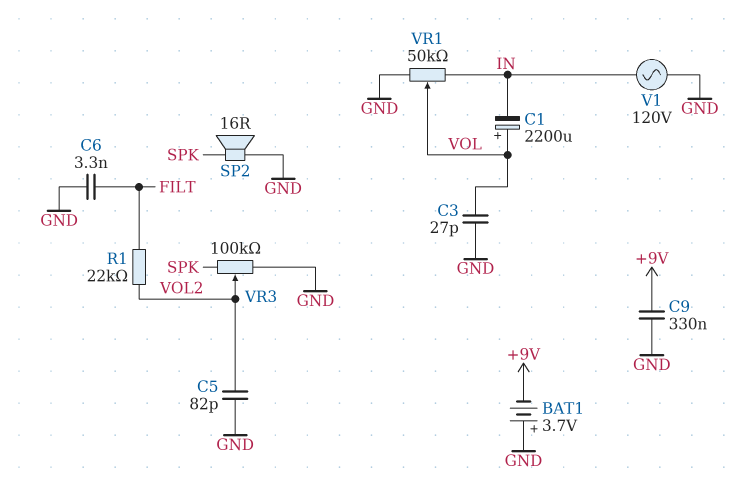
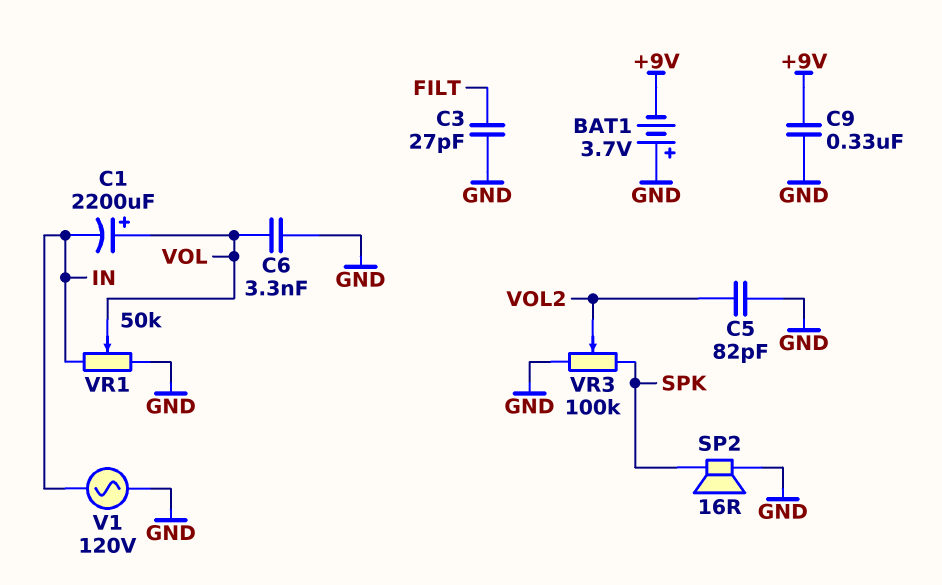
C3: 27pF (GND, VOL) -> 27pF (FILT, GND)
C6: 3.3nF (FILT, GND) -> 3.3nF (GND, VOL)
R1: 22k (FILT, VOL2) -> none

